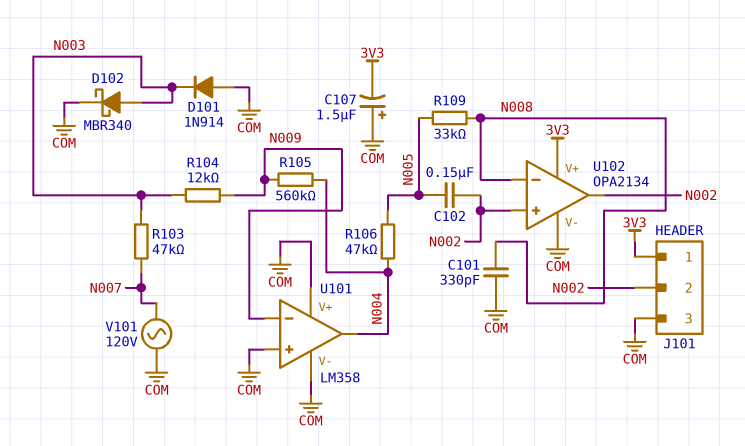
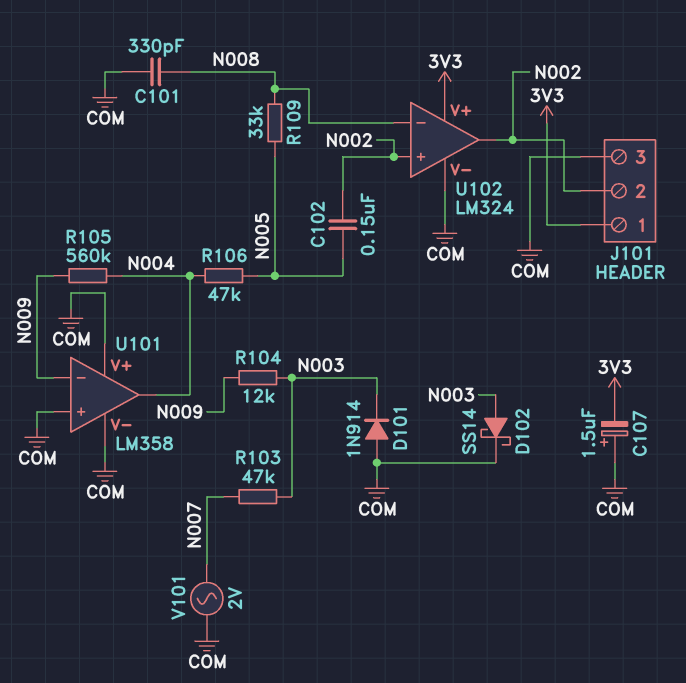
D102: schottky MBR340 (A N003, K COM) -> schottky SS14 (A N003, K COM)
U102: OPA2134 -> LM324
V101: AC 120V (COM, N007) -> AC 2V (COM, N007)

